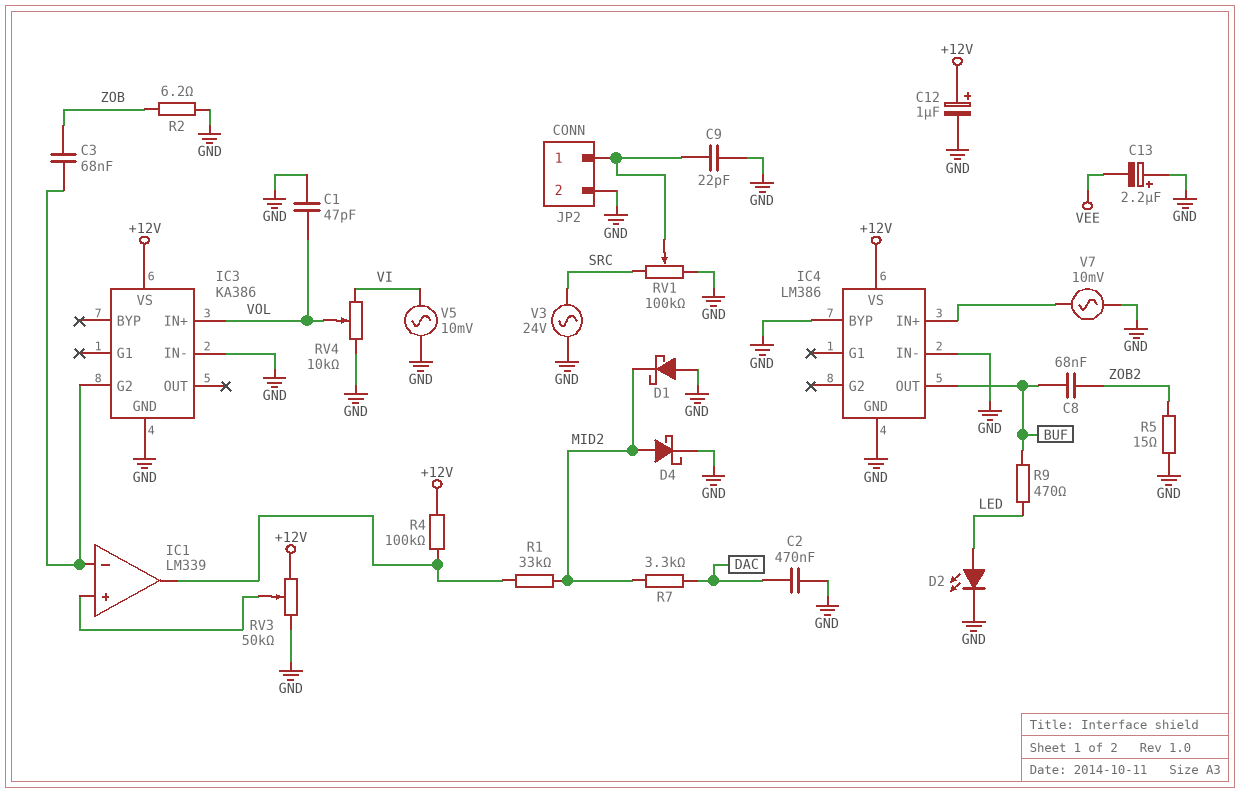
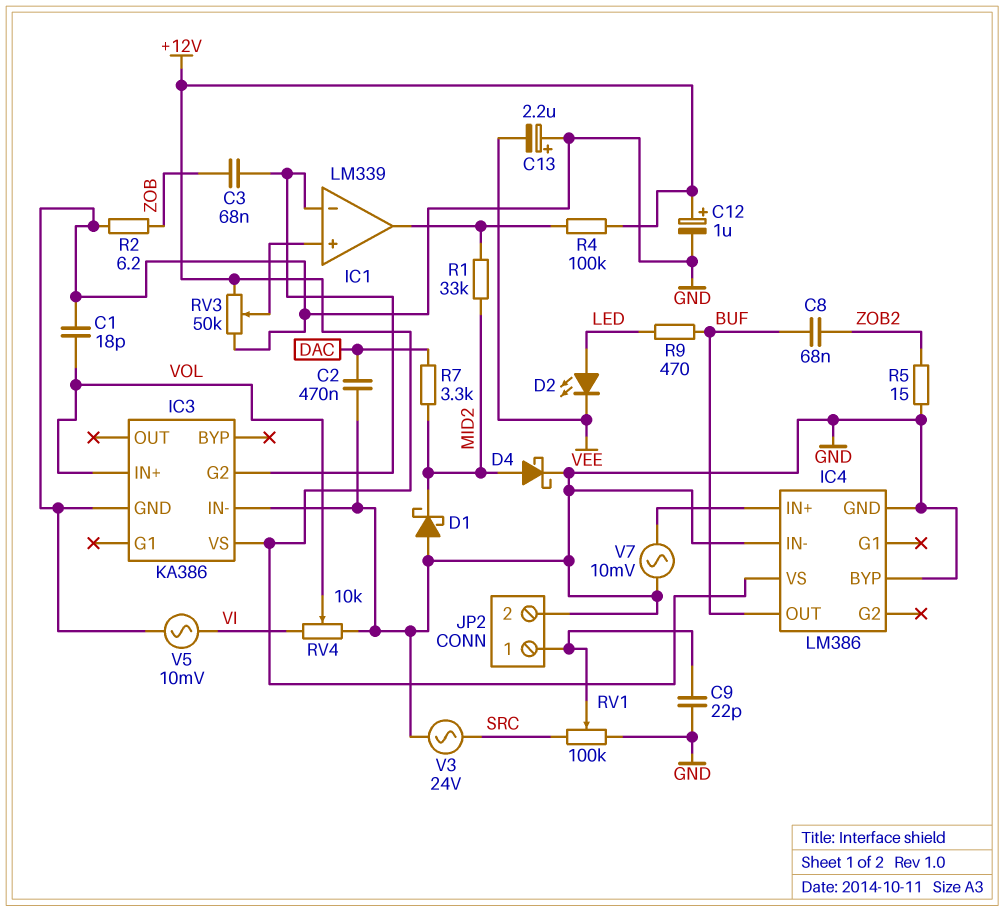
C1: 47pF (GND, VOL) -> 18pF (GND, VOL)
D2: LED (A LED, K GND) -> LED (A LED, K VEE)

